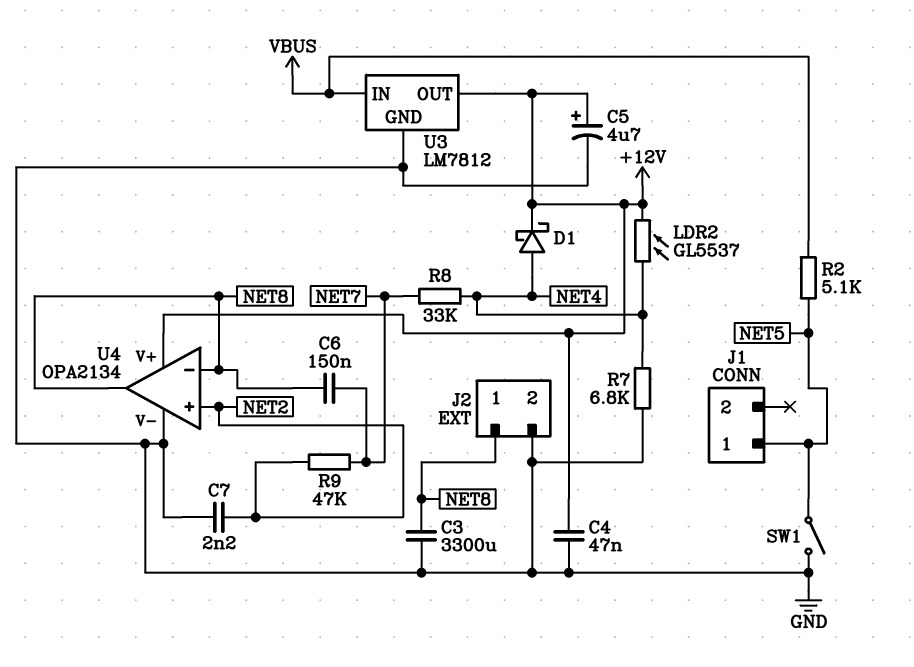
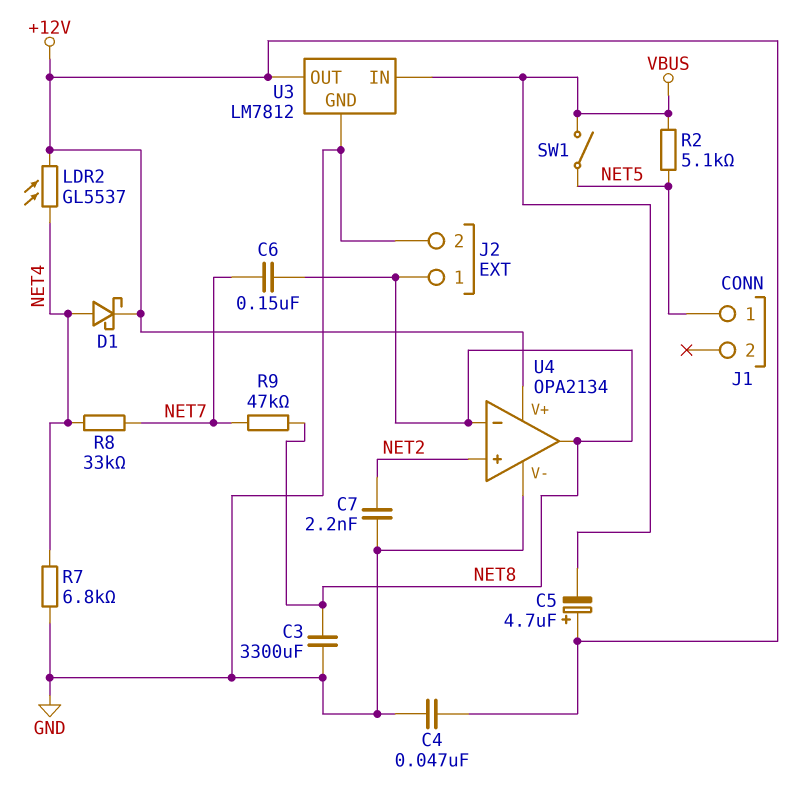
C5: 4.7uF (plus +12V, minus GND) -> 4.7uF (plus +12V, minus VBUS)
R9: 47k (NET2, NET7) -> 47k (NET7, NET8)
SW1: switch (GND, NET5) -> switch (NET5, VBUS)

